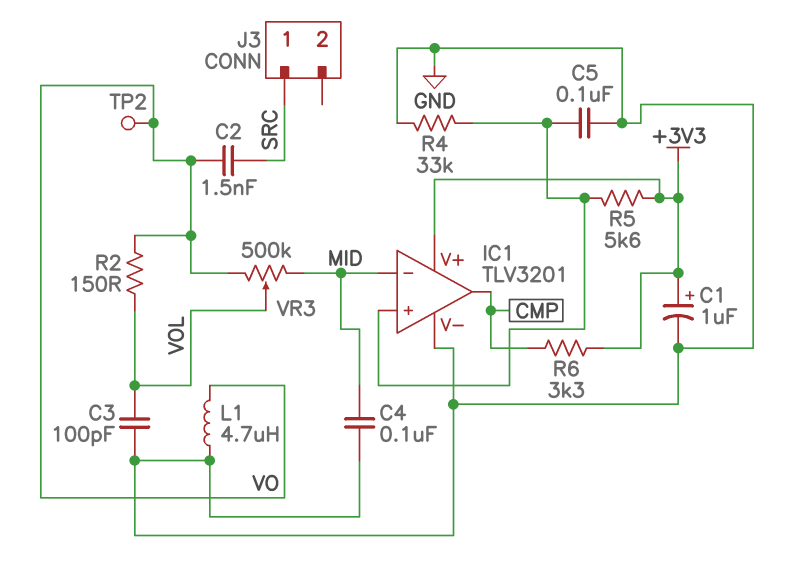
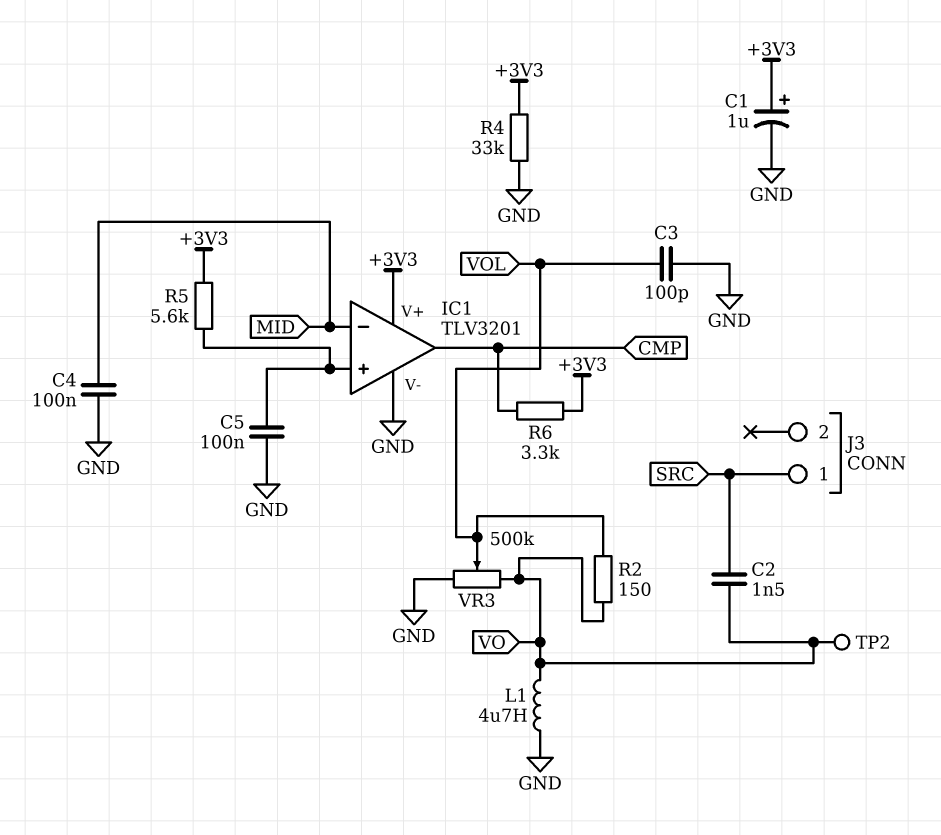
R4: 33k (GND, IC1/in+) -> 33k (+3V3, GND)
VR3: 500k (MID, VO, wiper VOL) -> 500k (GND, VO, wiper VOL)

